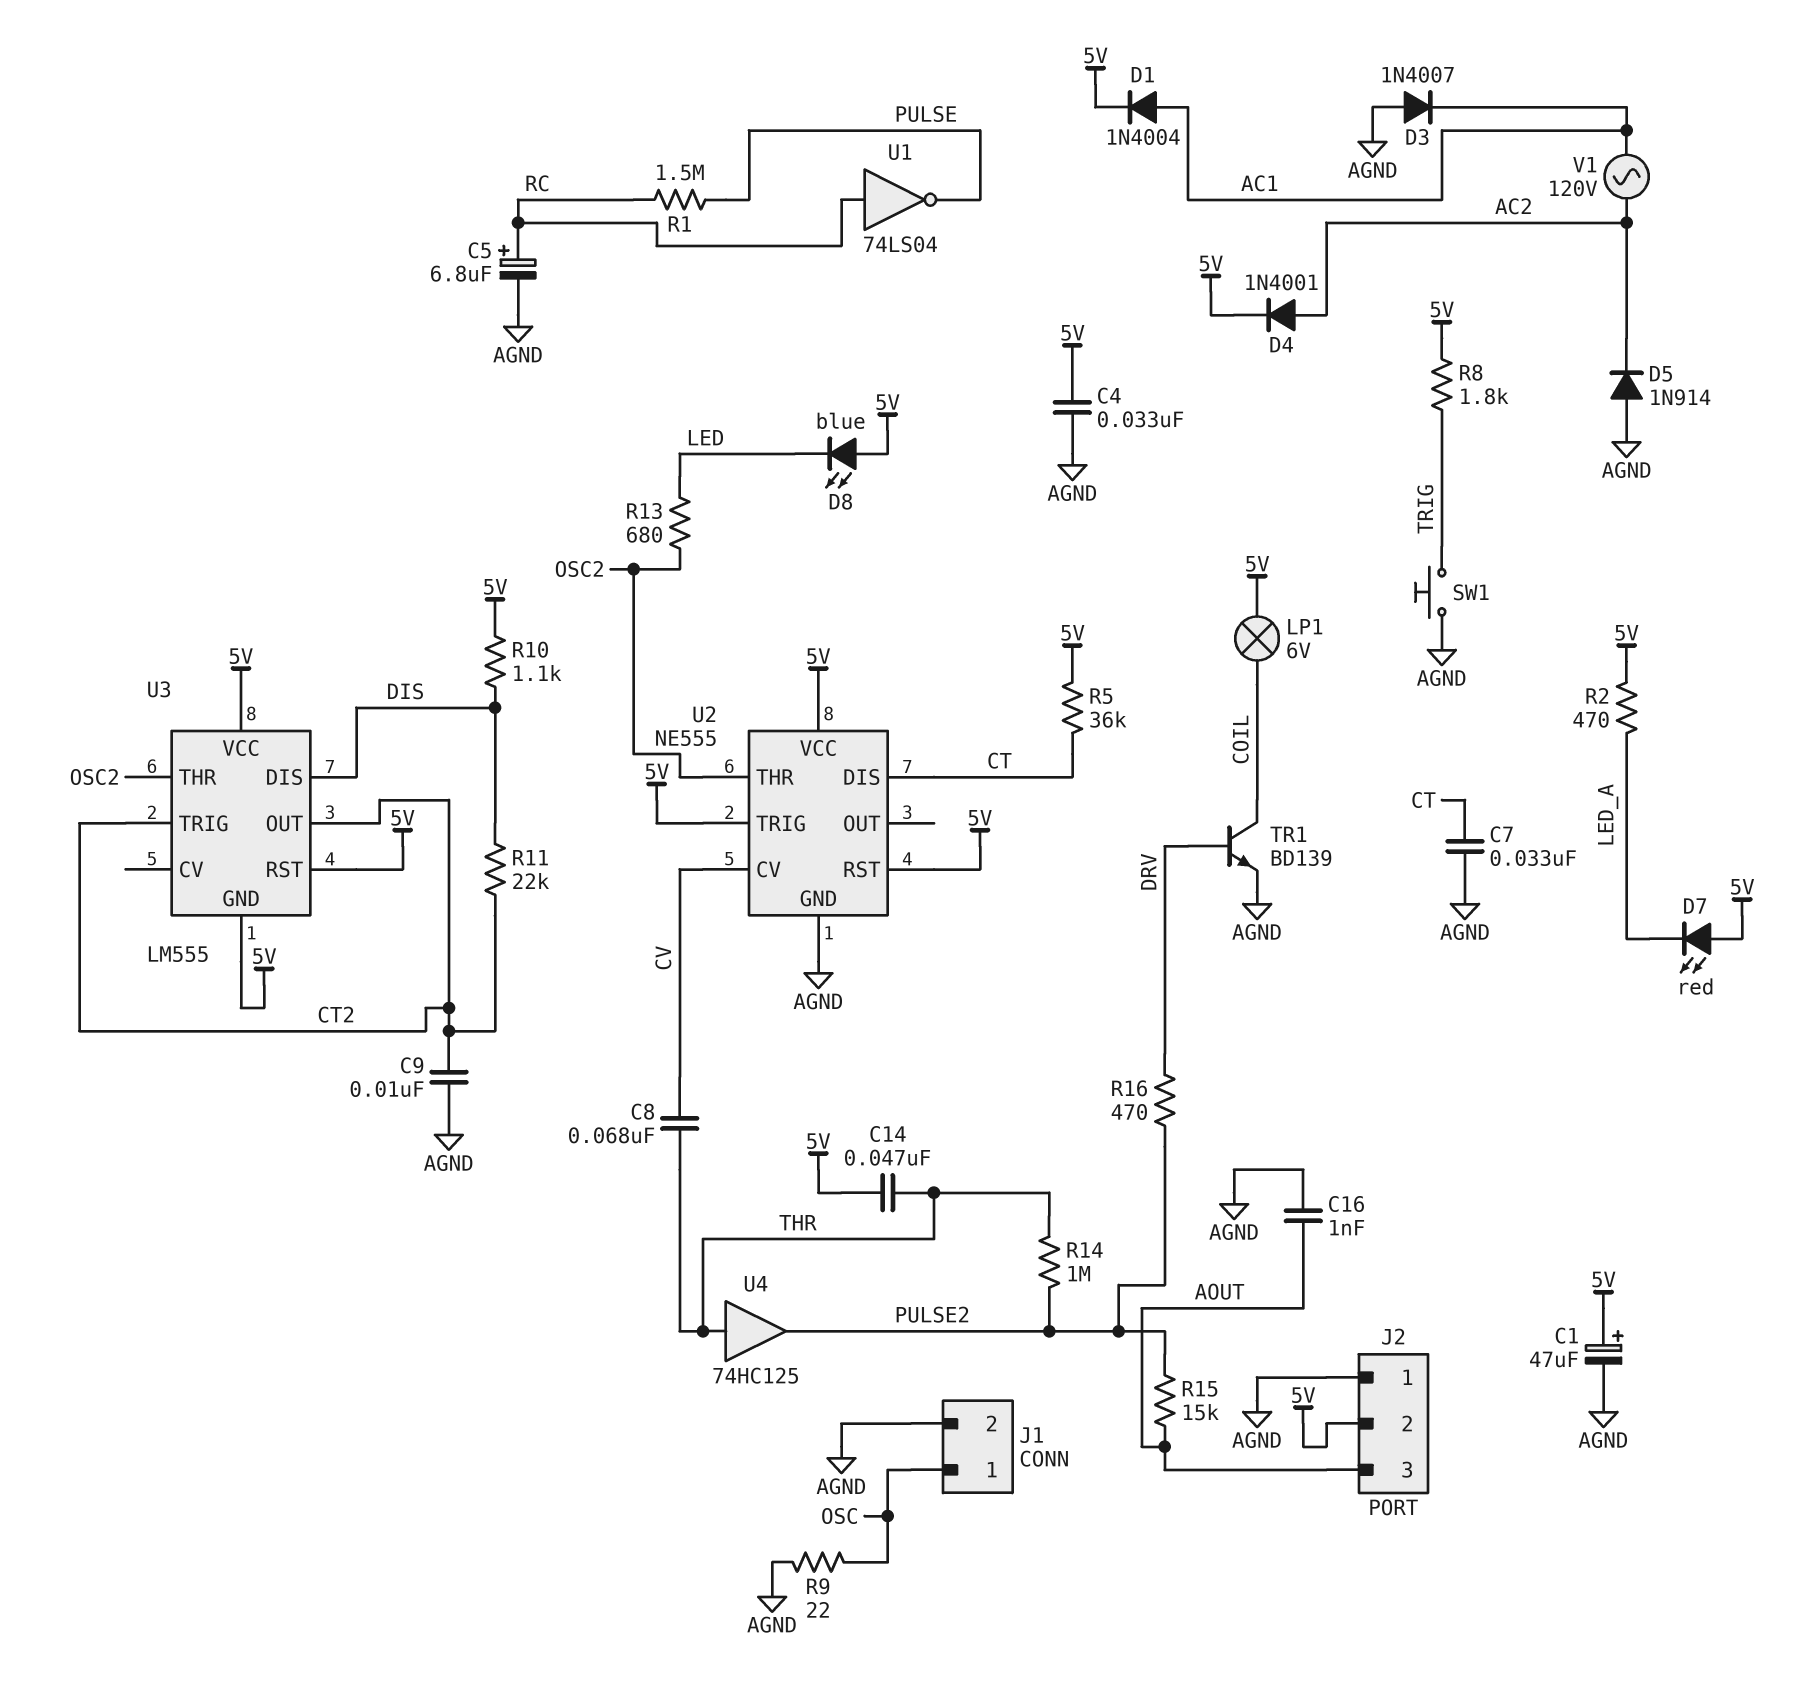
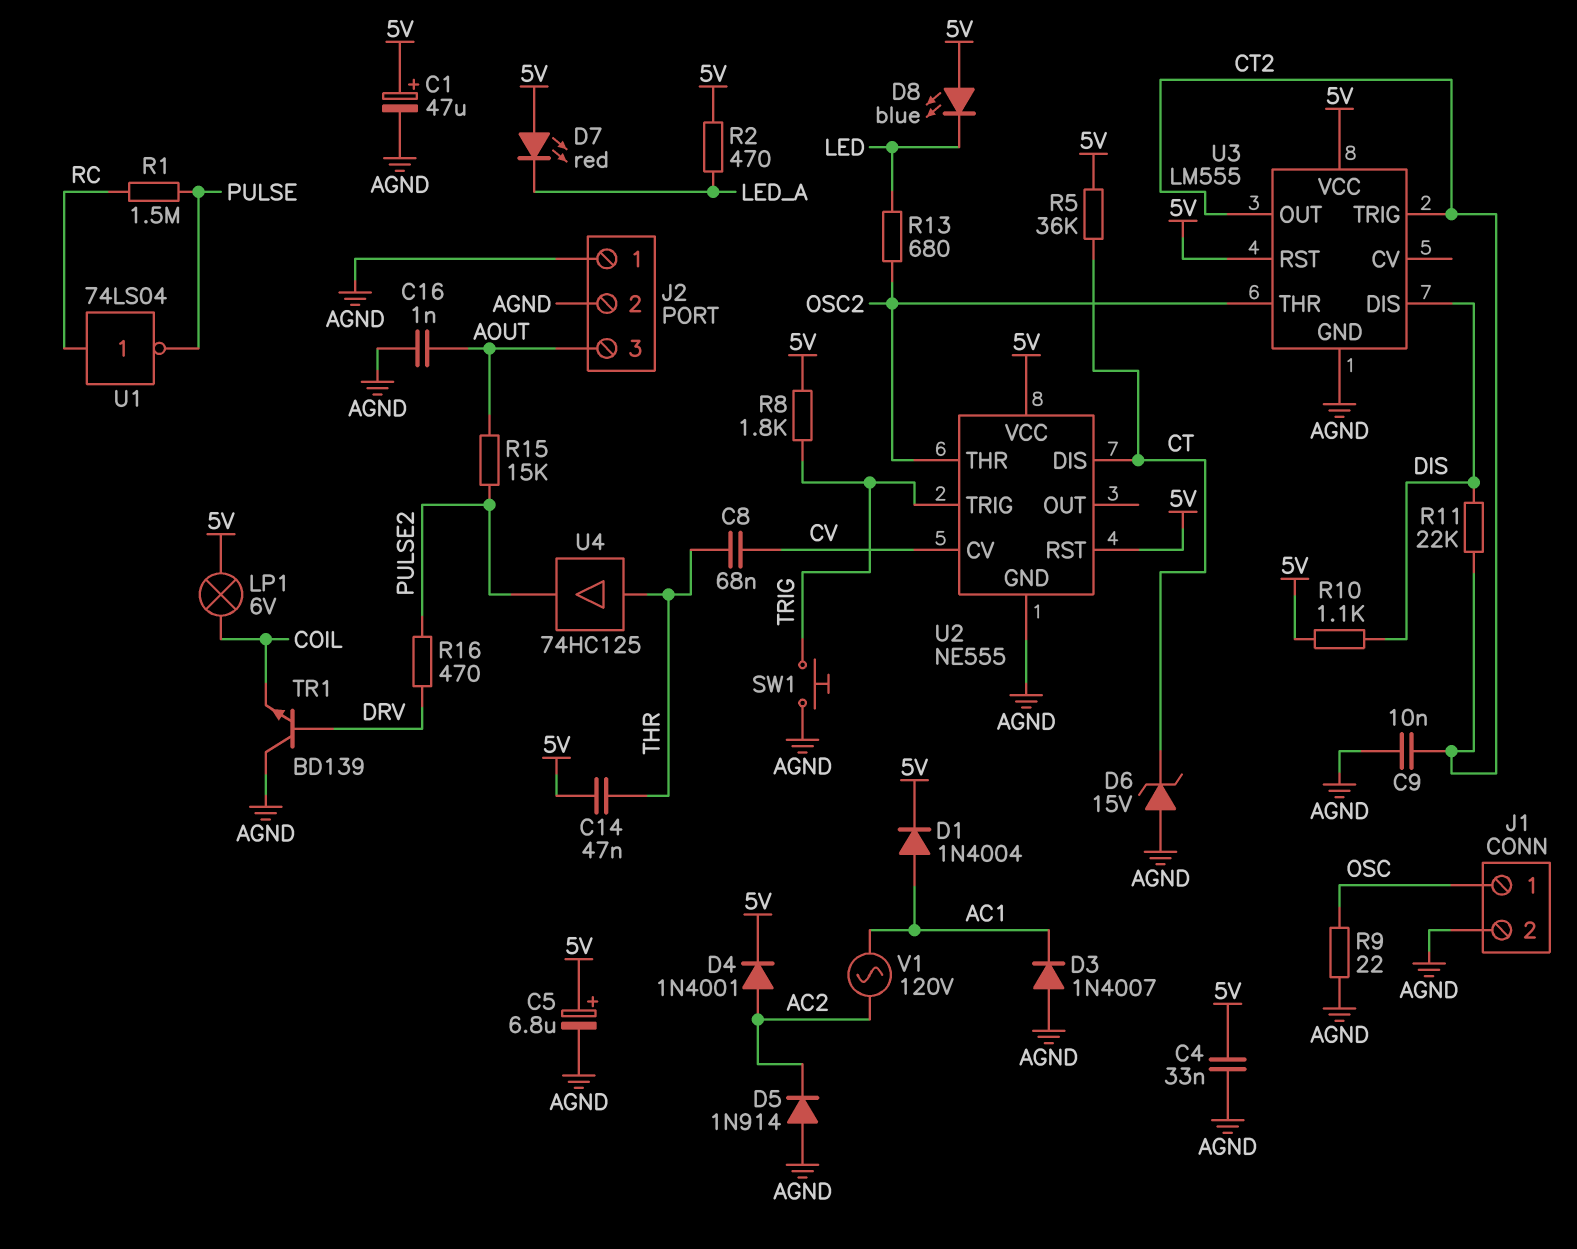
C5: 6.8uF (plus RC, minus AGND) -> 6.8uF (plus 5V, minus AGND)
C7: 33nF (AGND, CT) -> none
D6: none -> zener 15V (A AGND, K CT)
J2 pin 2: 5V -> AGND
R14: 1M (PULSE2, THR) -> none
TR1: NPN BD139 (B DRV, C COIL, E AGND) -> NPN BD139 (B DRV, C AGND, E COIL)
U2 pin TRIG: 5V -> TRIG
U3 pin GND: 5V -> AGND

